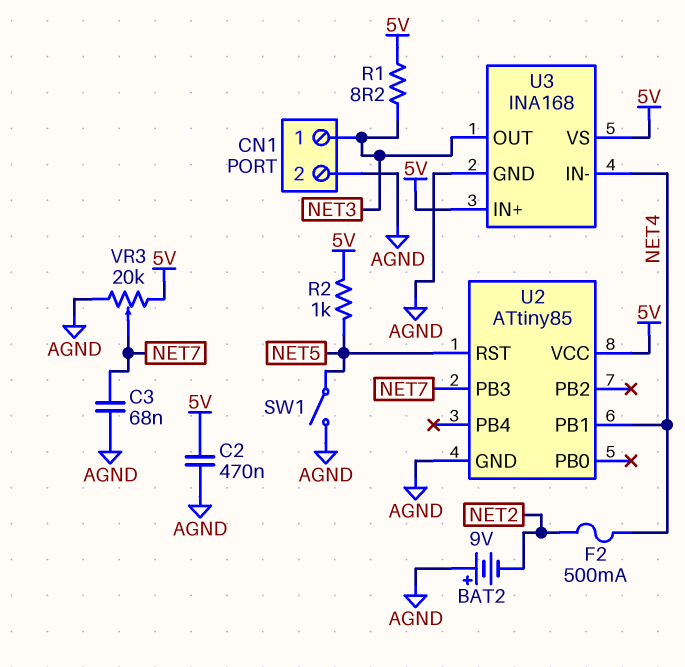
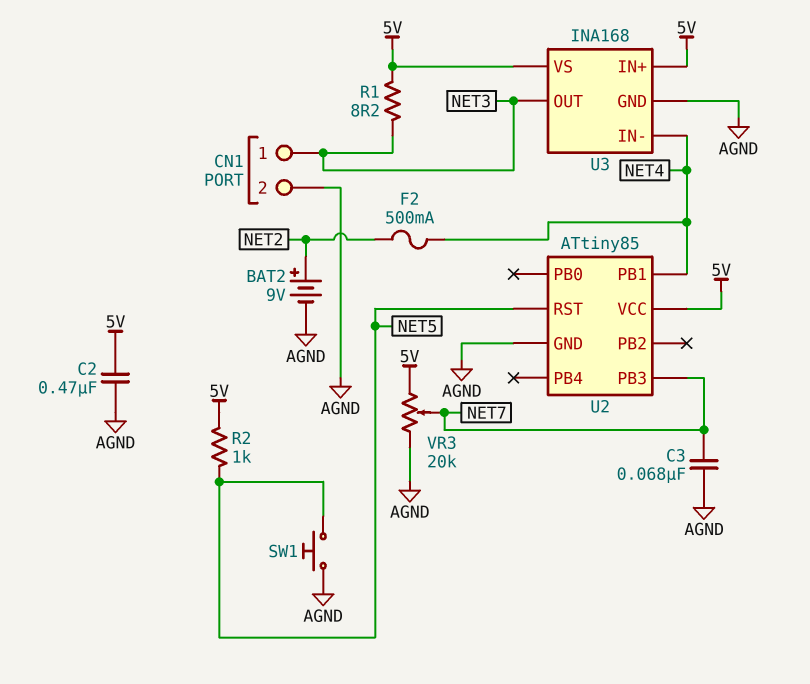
BAT2: 9V (plus AGND, minus NET2) -> 9V (plus NET2, minus AGND)
SW1: switch (AGND, NET5) -> button (AGND, NET5)

